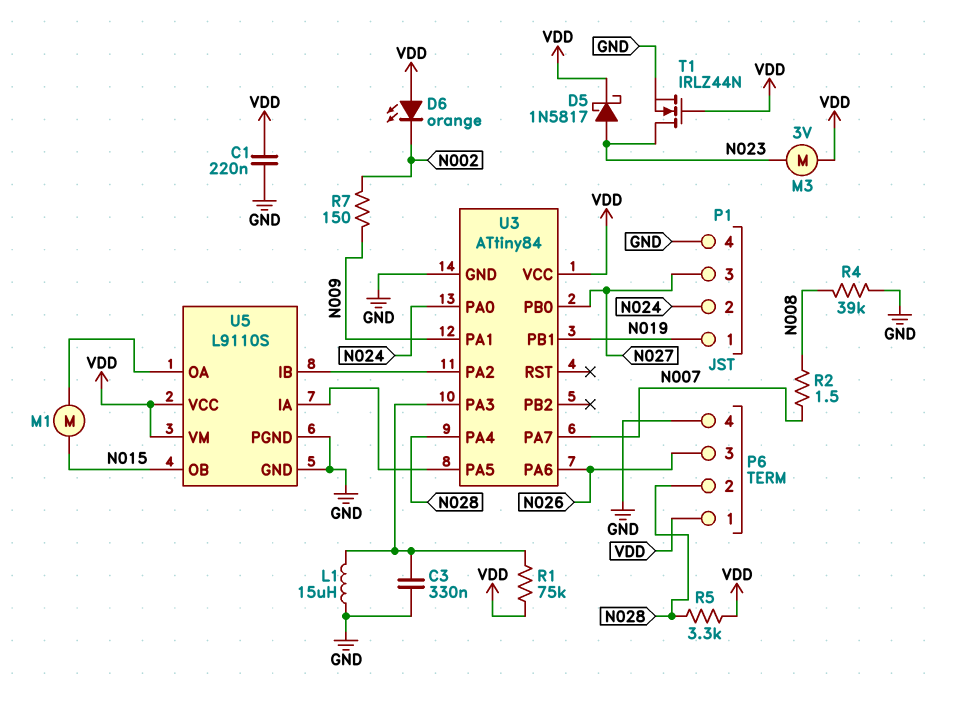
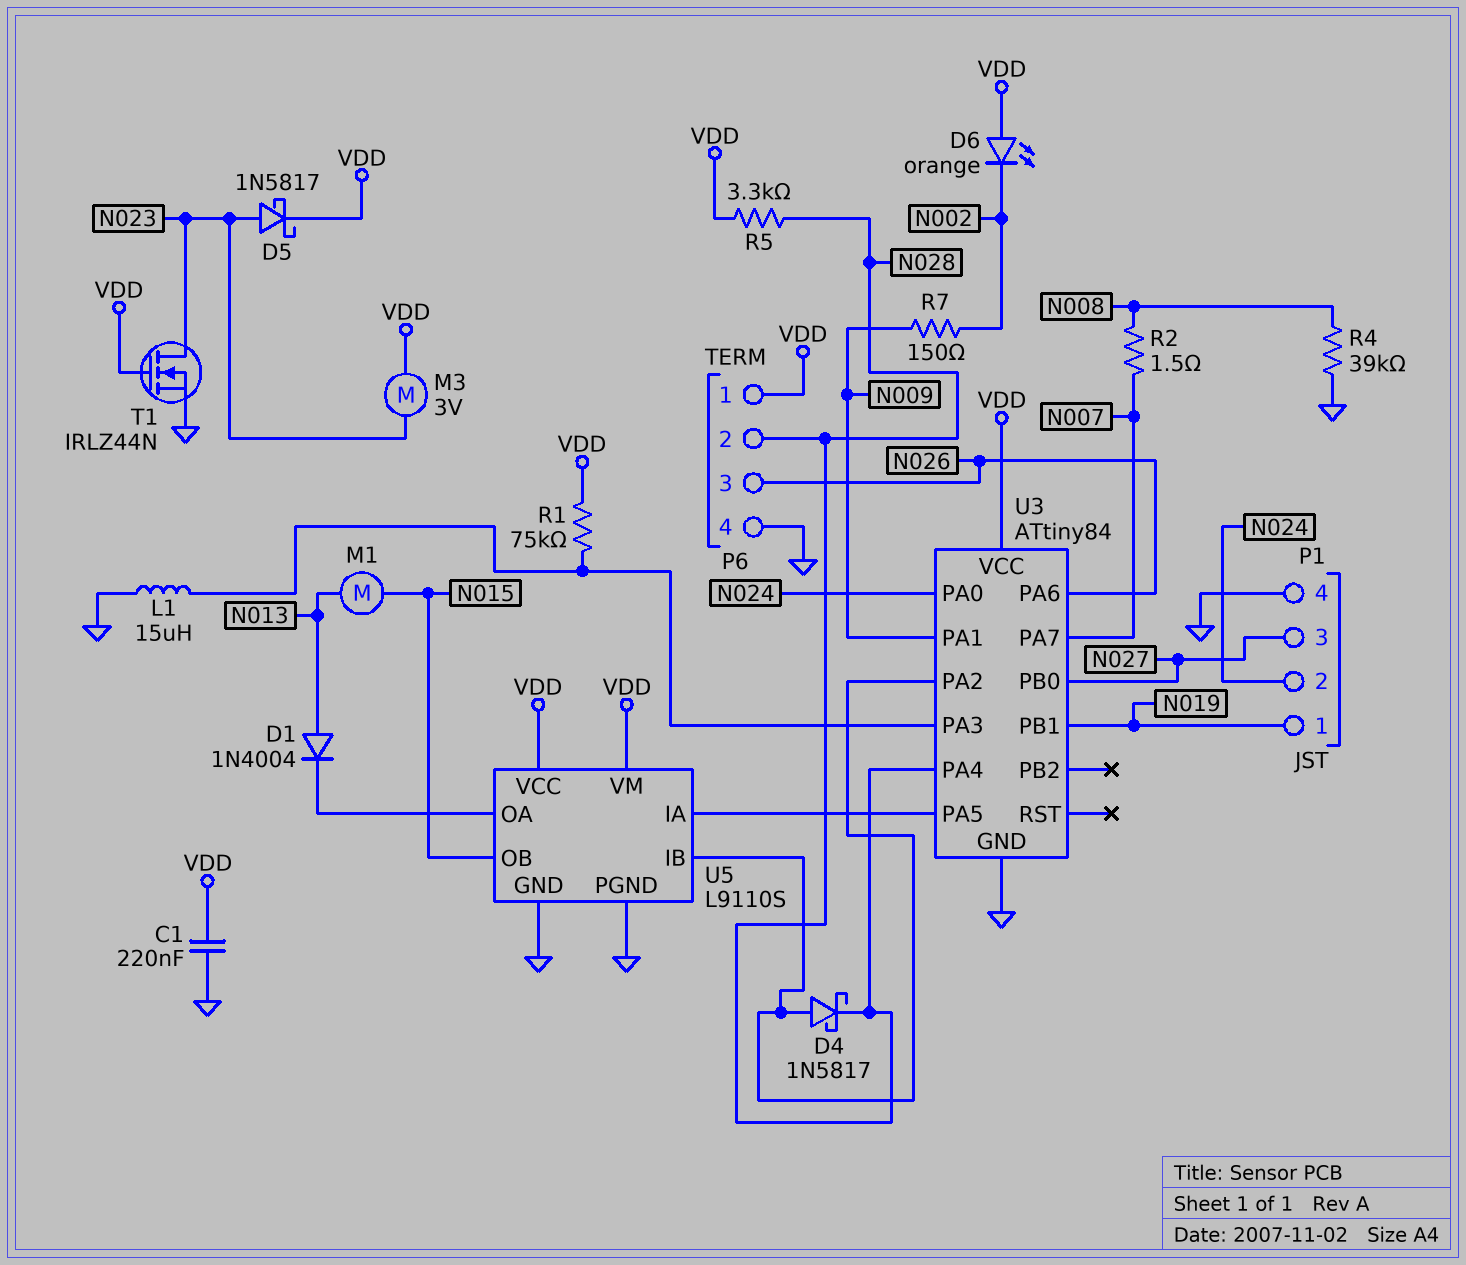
C3: 330nF (GND, U3/PA3) -> none
D1: none -> diode 1N4004 (A N013, K U5/OA)
D4: none -> schottky 1N5817 (A U3/PA2, K N028)
M1: motor (N015, U5/OA) -> motor (N013, N015)

